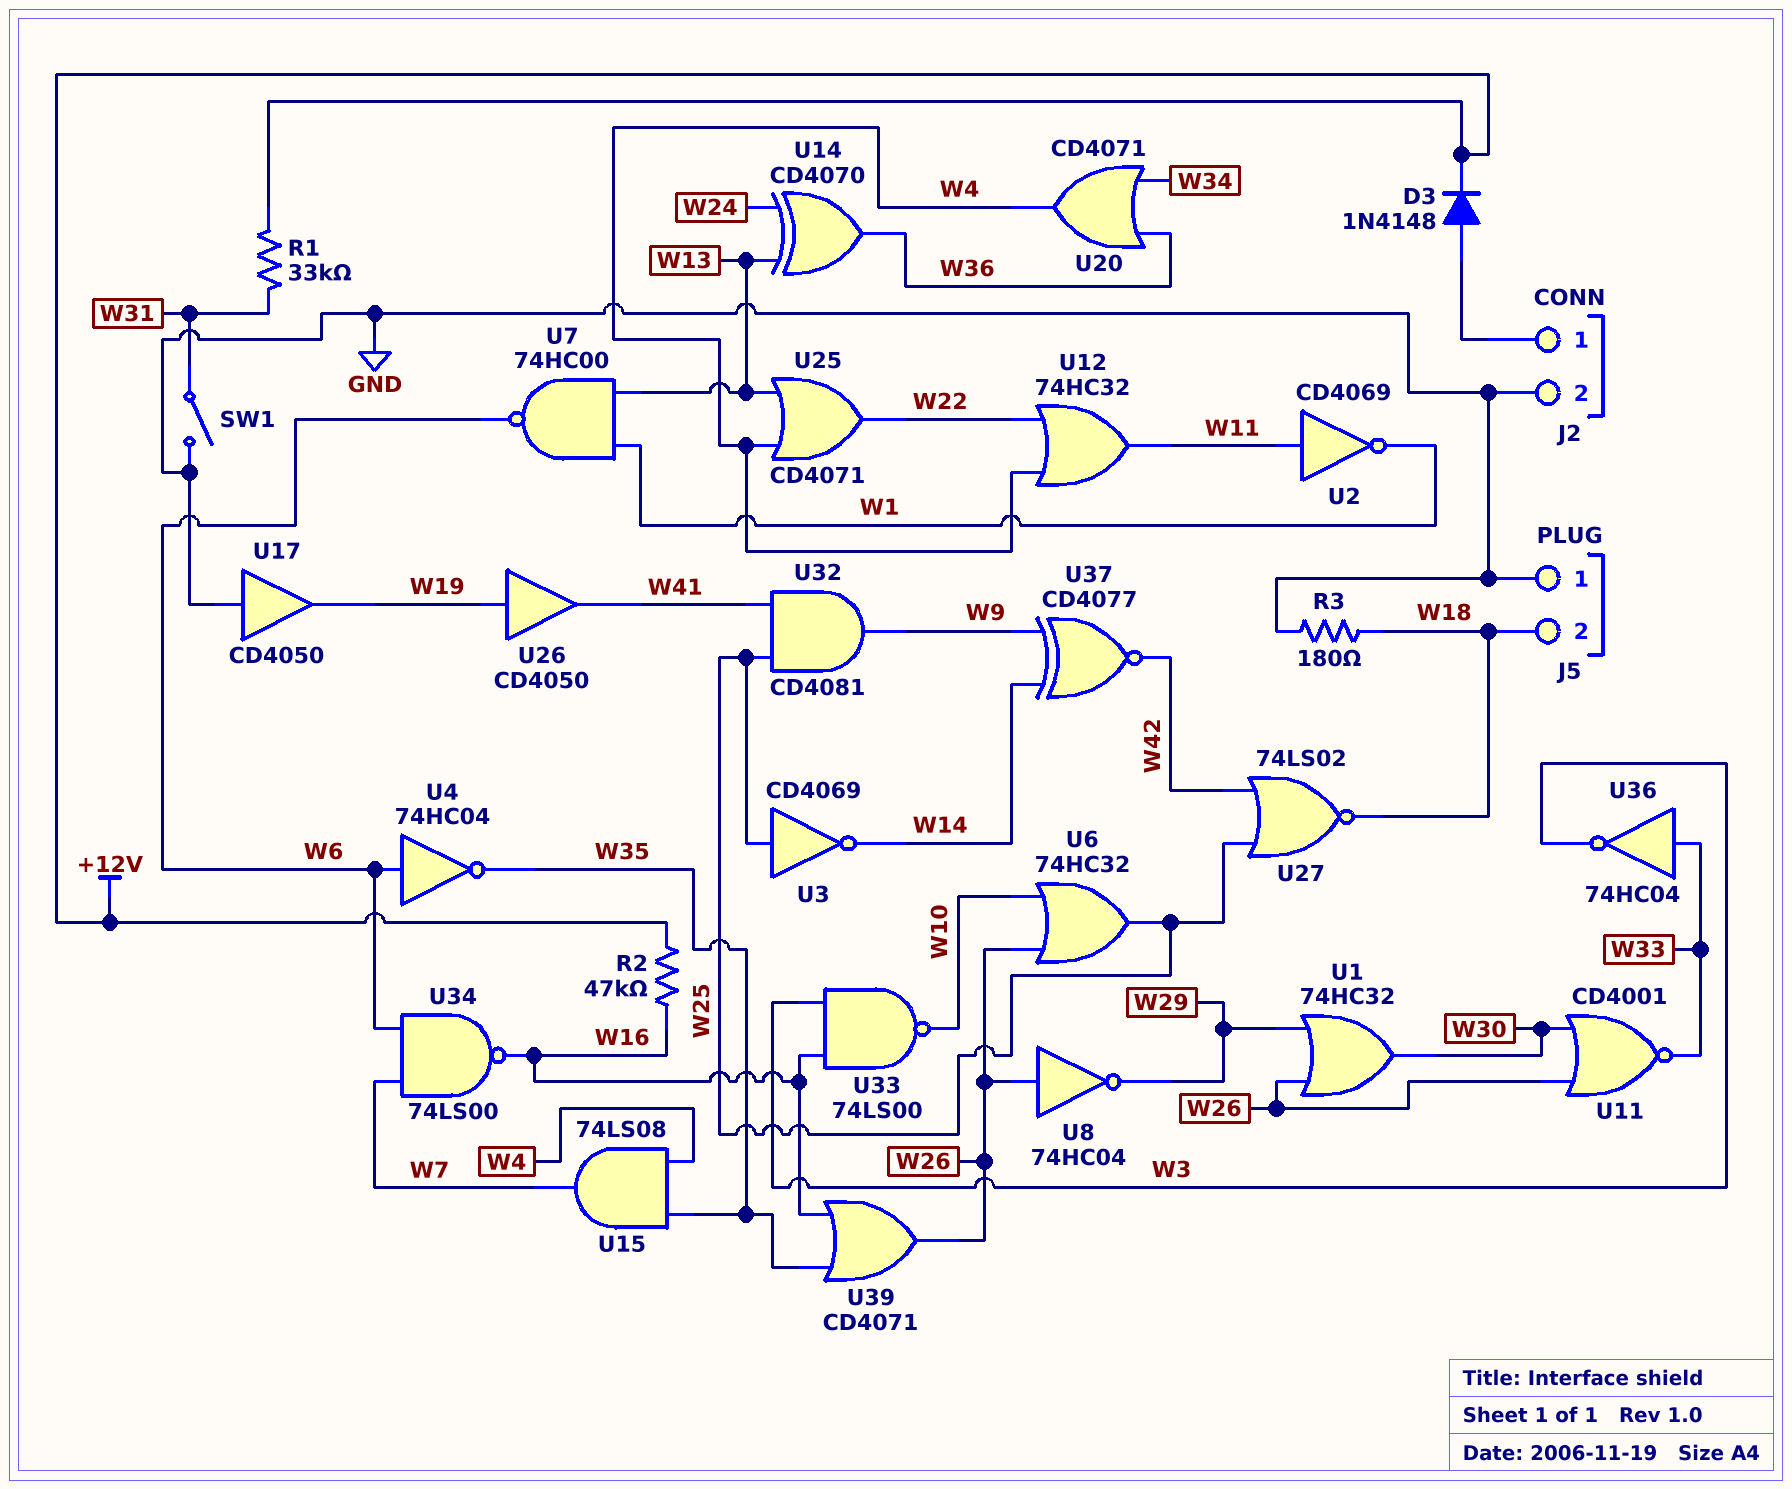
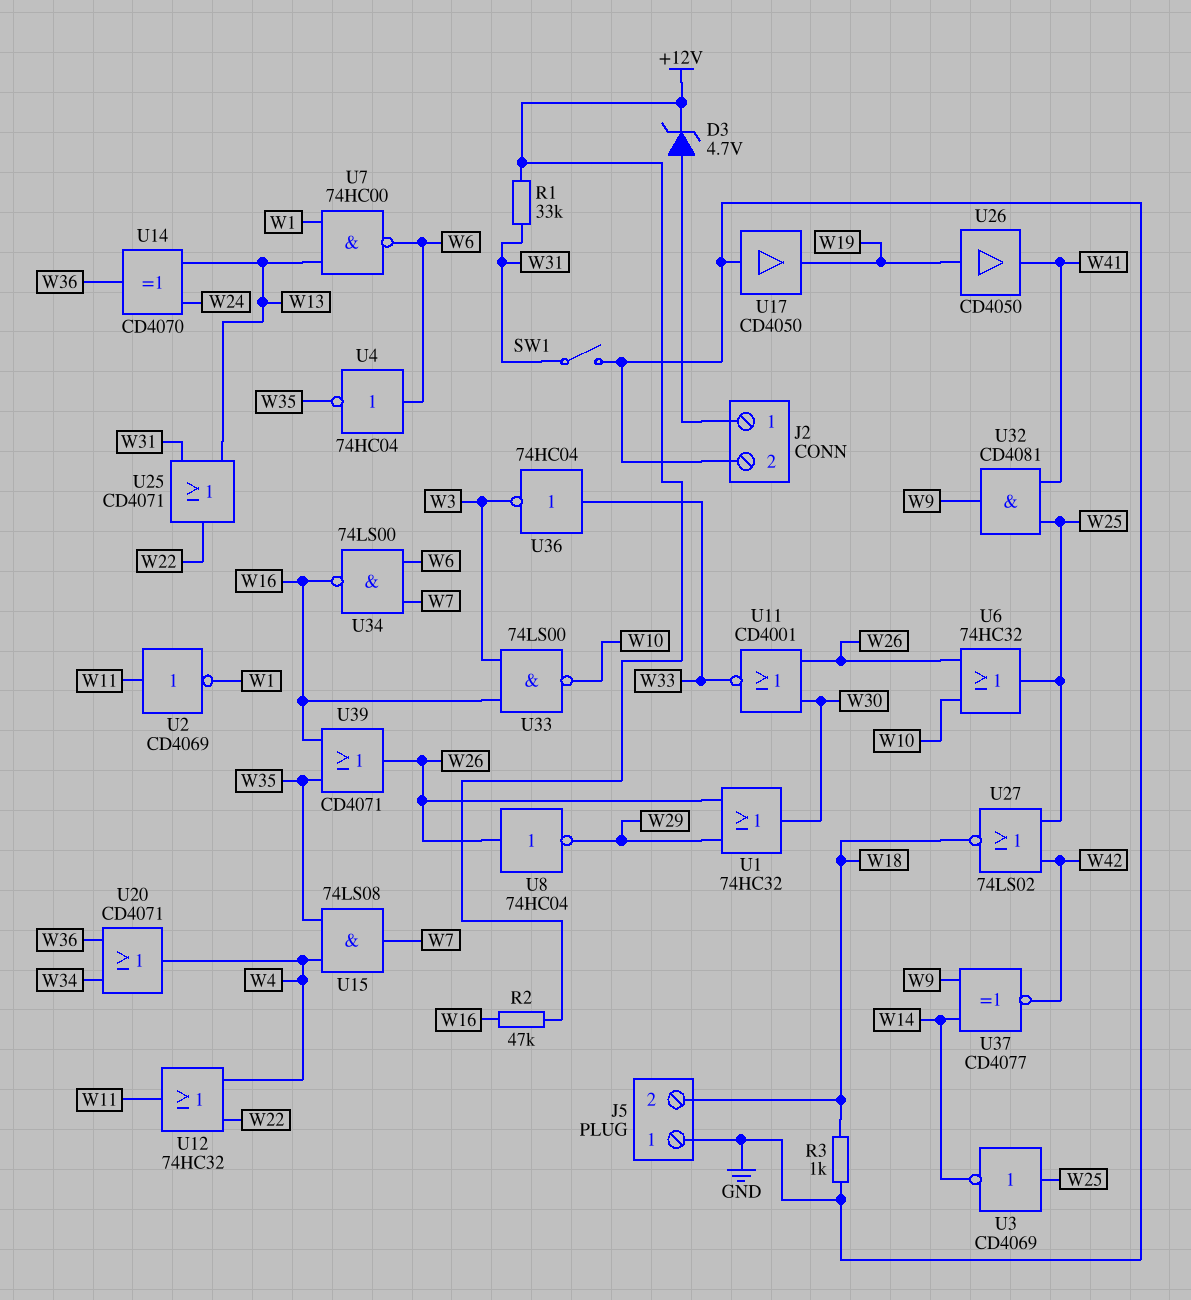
D3: diode 1N4148 (A J2/1, K +12V) -> zener 4.7V (A J2/1, K +12V)
R3: 180 (GND, W18) -> 1k (GND, W18)
U25: OR CD4071 (in W4, in W13, out W22) -> OR CD4071 (in W13, in W31, out W22)

